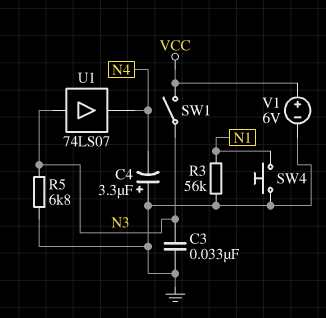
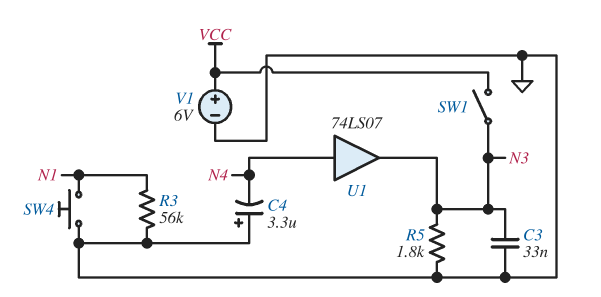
R5: 6.8k (GND, N3) -> 1.8k (GND, N3)
U1: buffer 74LS07 (in N3, out N4) -> buffer 74LS07 (in N4, out N3)

